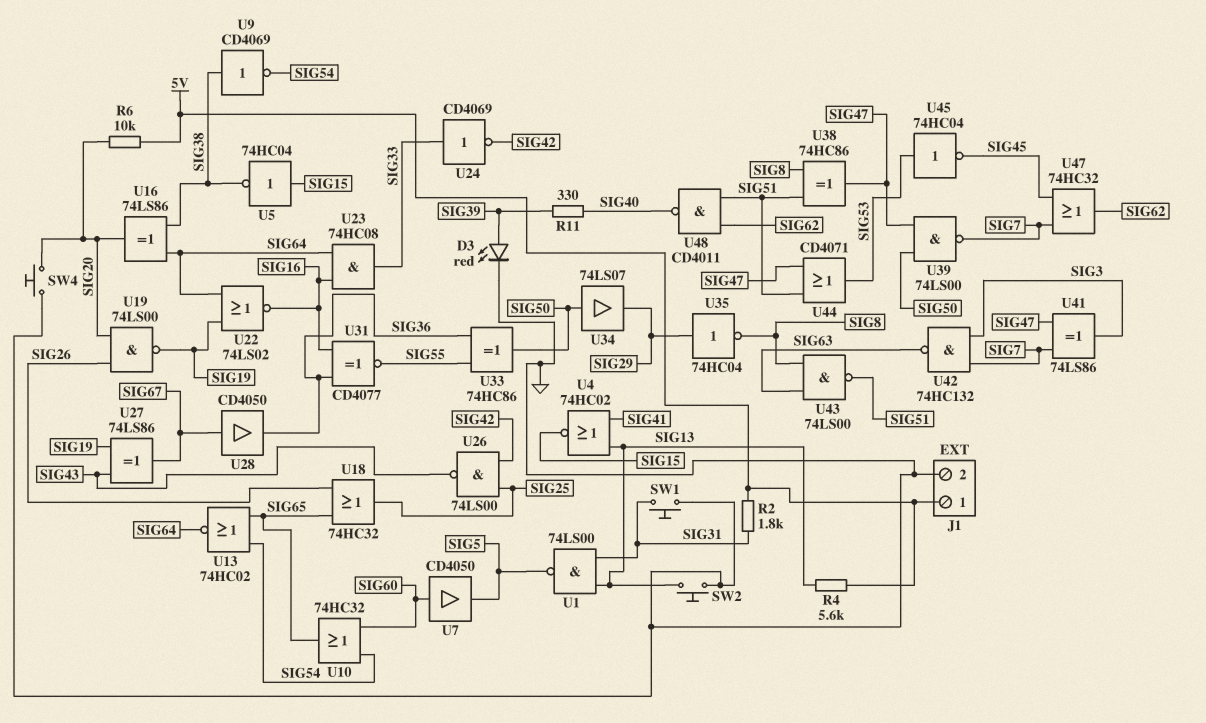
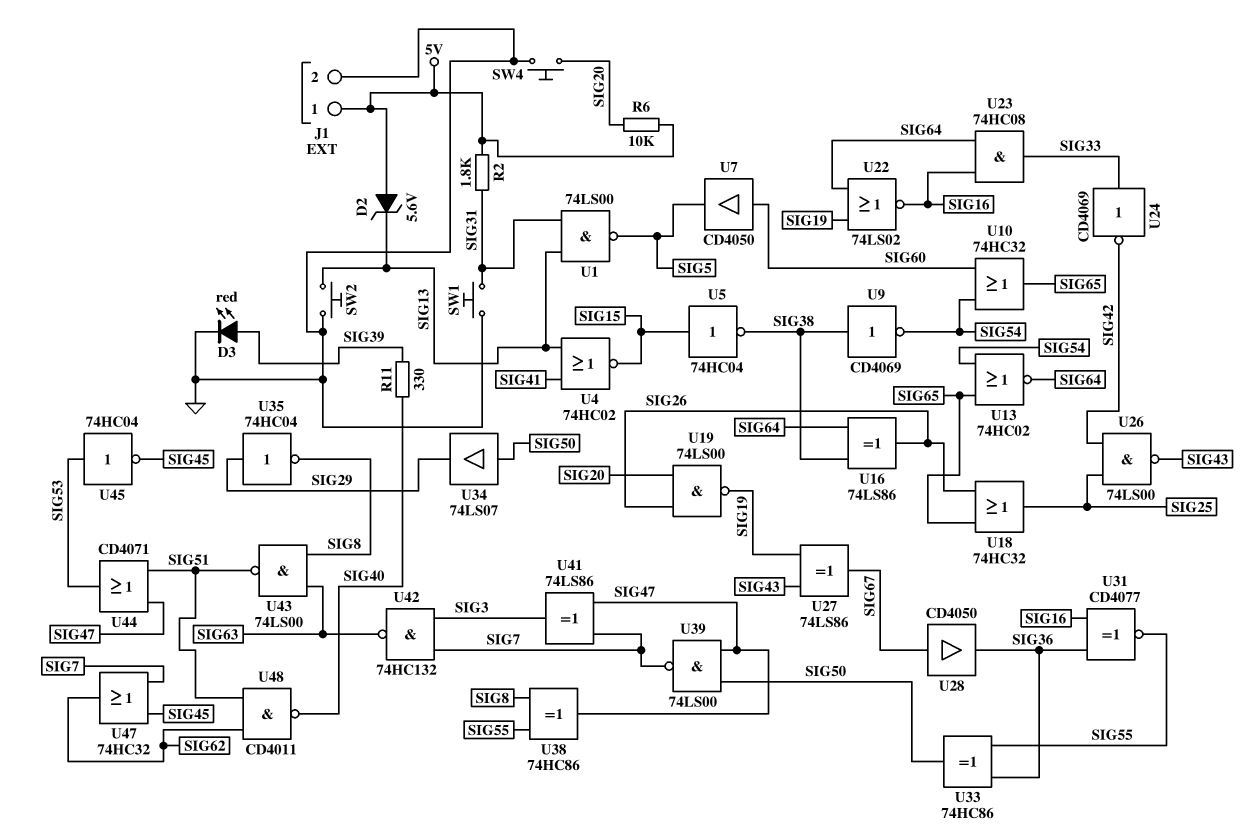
D2: none -> zener 5.6V (A 5V, K SIG13)
R4: 5.6k (5V, SIG13) -> none
U16: XOR 74LS86 (in SIG38, in SIG64, out SIG20) -> XOR 74LS86 (in SIG38, in SIG64, out SIG26)
U38: XOR 74HC86 (in SIG8, in SIG51, out SIG47) -> XOR 74HC86 (in SIG8, in SIG55, out SIG47)

